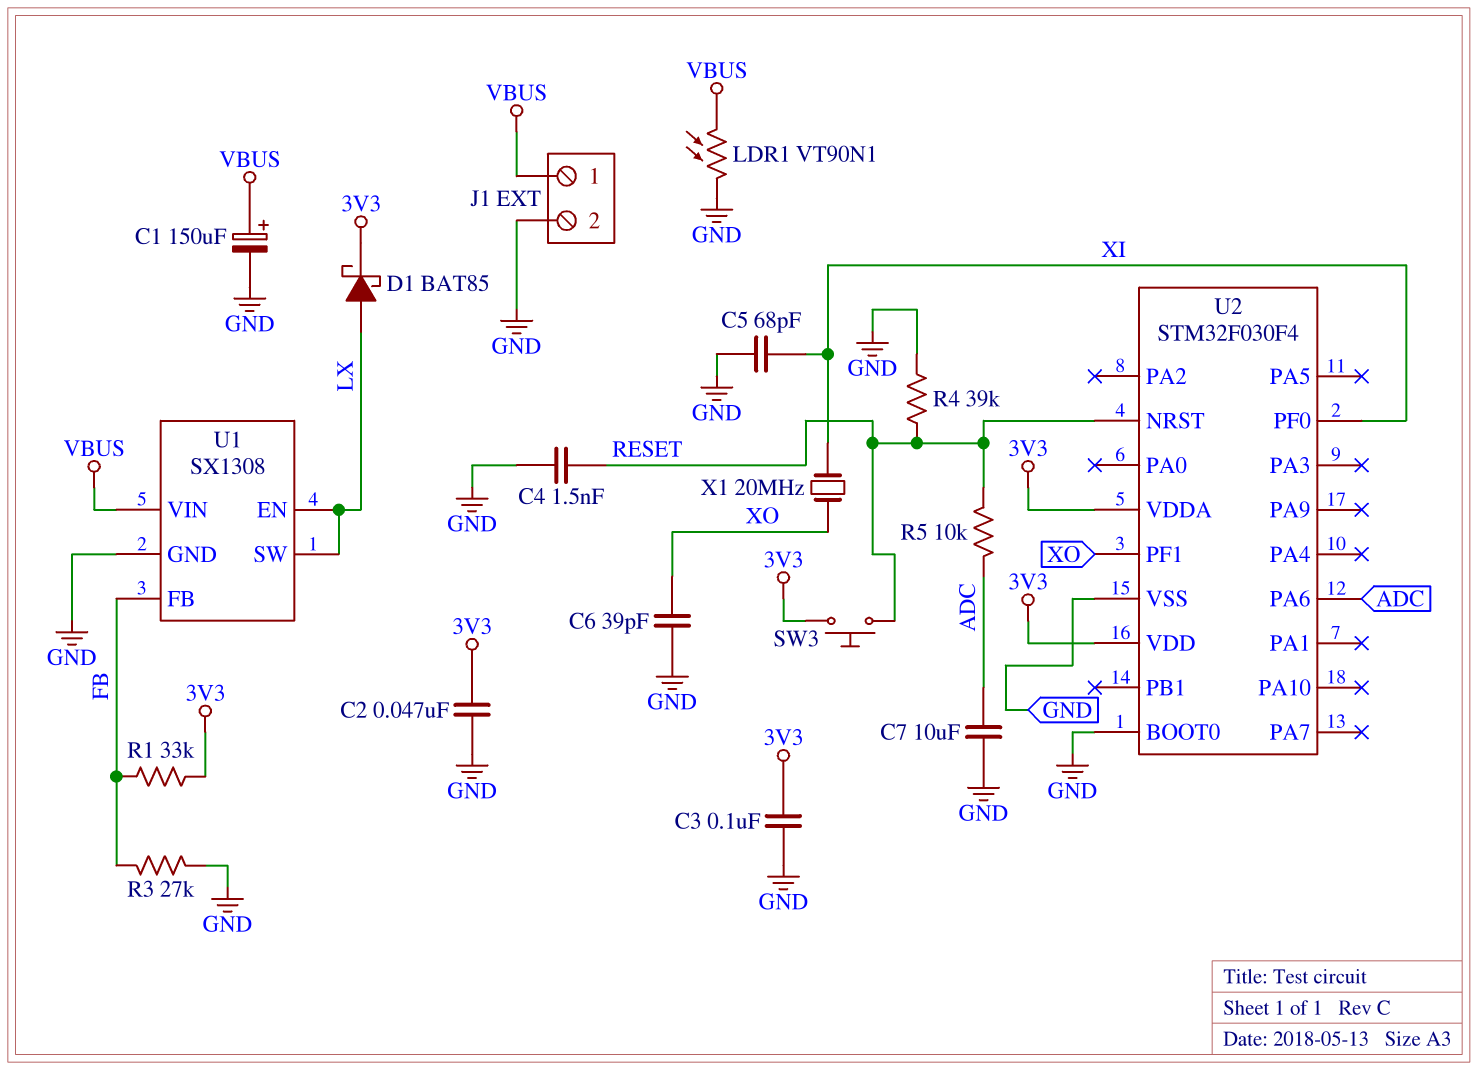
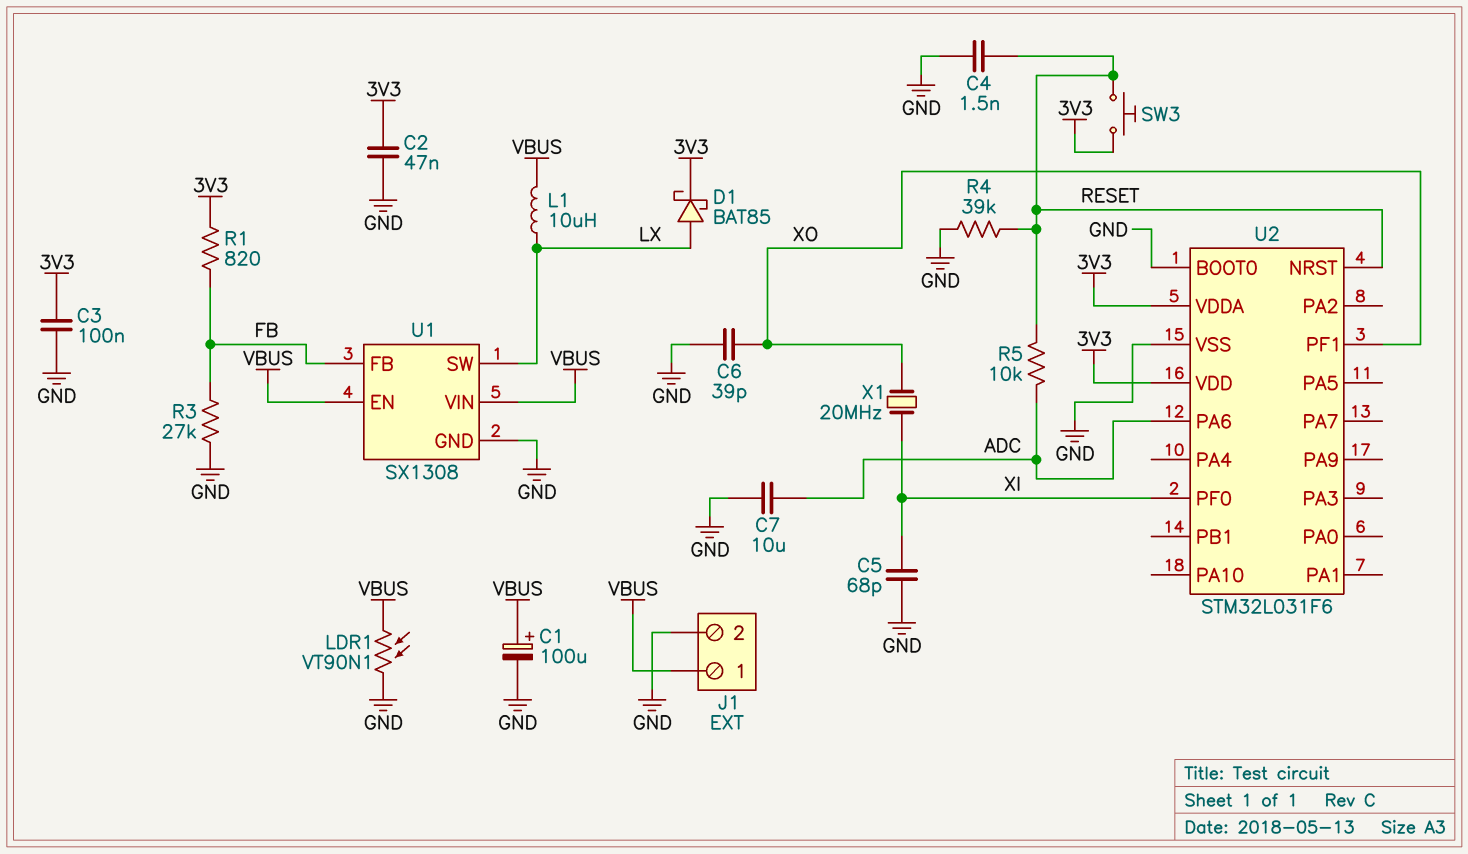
C1: 150uF (plus VBUS, minus GND) -> 100uF (plus VBUS, minus GND)
L1: none -> 10uH (LX, VBUS)
R1: 33k (3V3, FB) -> 820 (3V3, FB)
U1 pin EN: LX -> VBUS
U2: STM32F030F4 -> STM32L031F6

